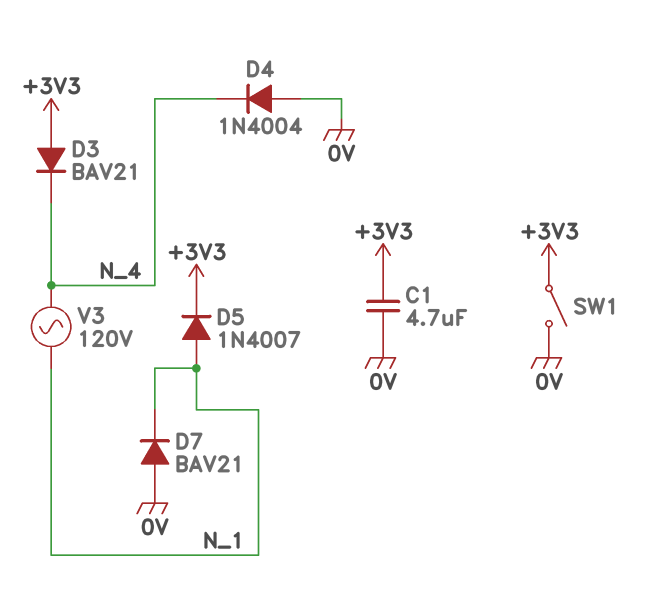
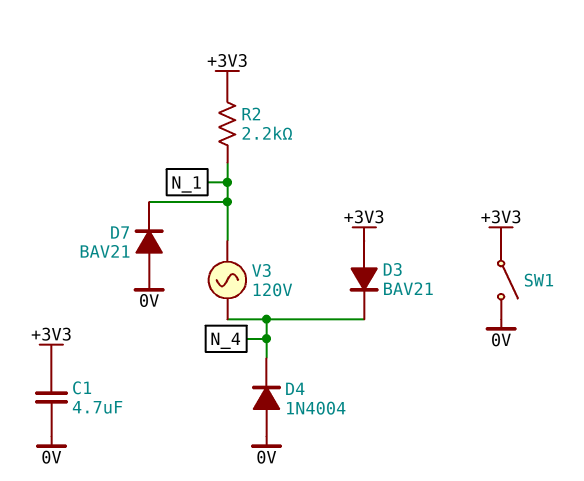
D5: diode 1N4007 (A N_1, K +3V3) -> none
R2: none -> 2.2k (+3V3, N_1)

